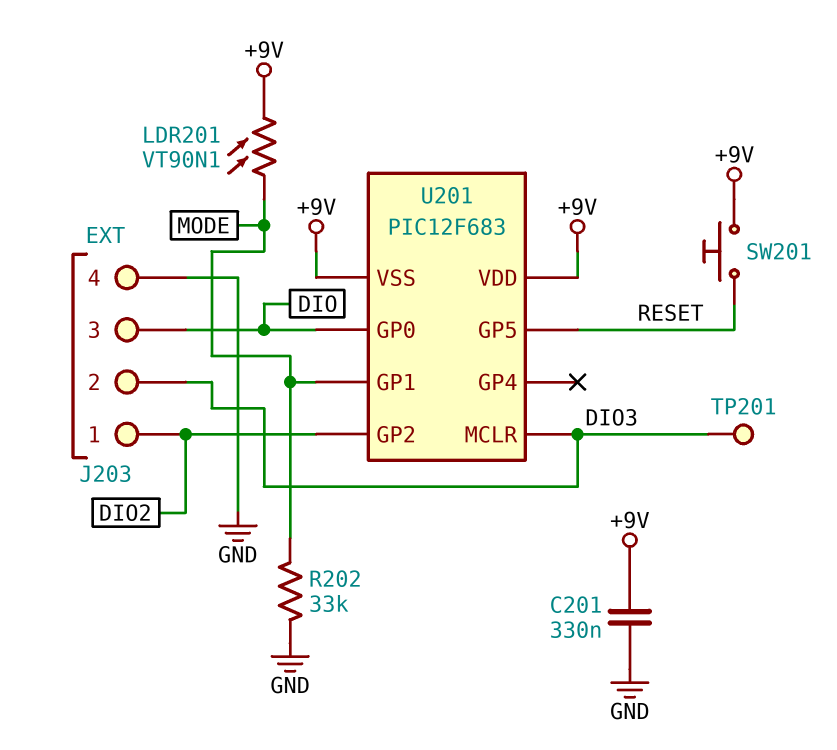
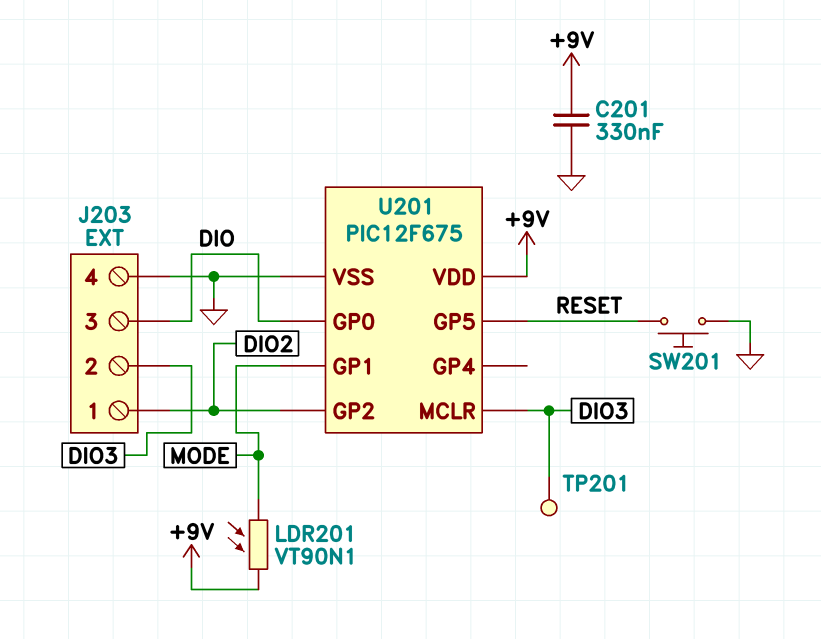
R202: 33k (GND, MODE) -> none
SW201: button (+9V, RESET) -> button (GND, RESET)
U201: PIC12F683 -> PIC12F675
U201 pin VSS: +9V -> GND

